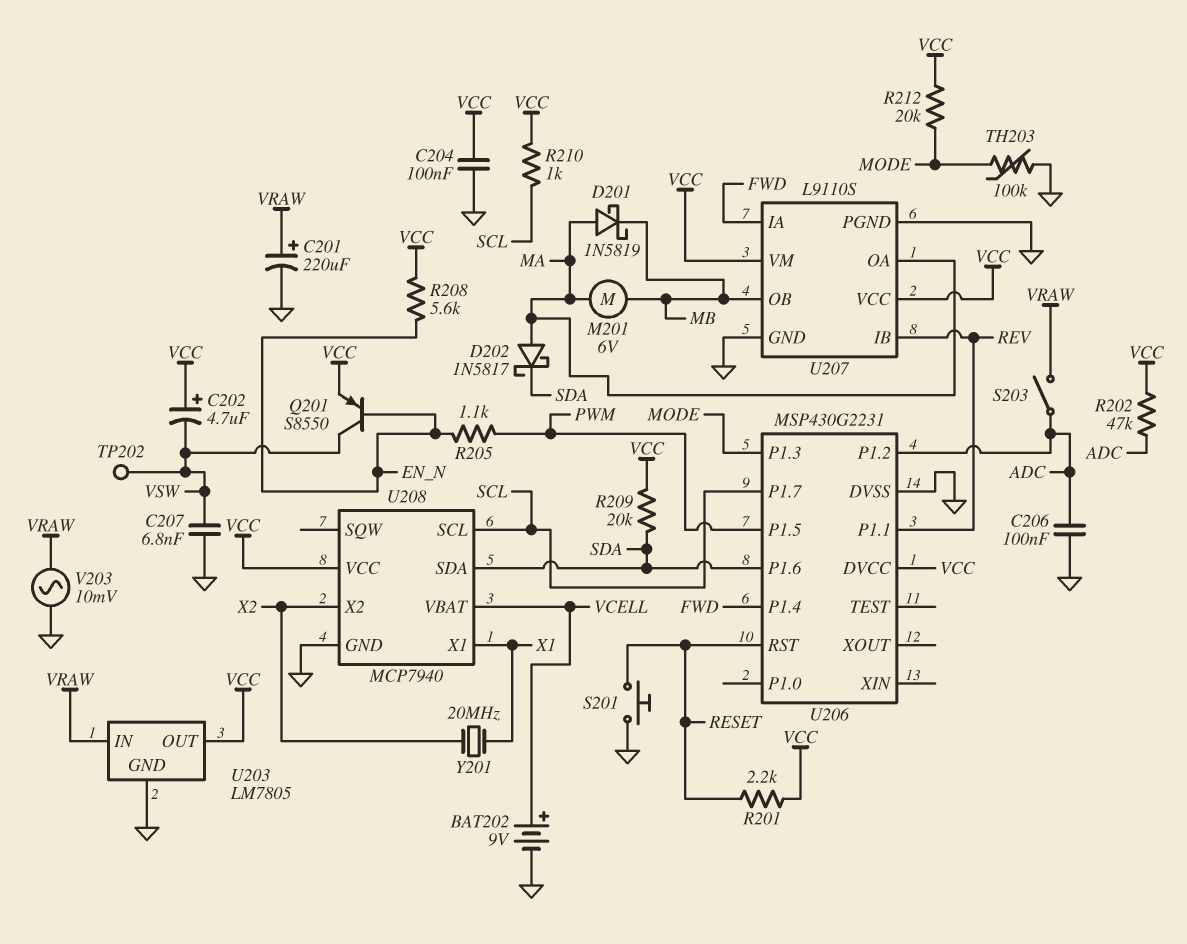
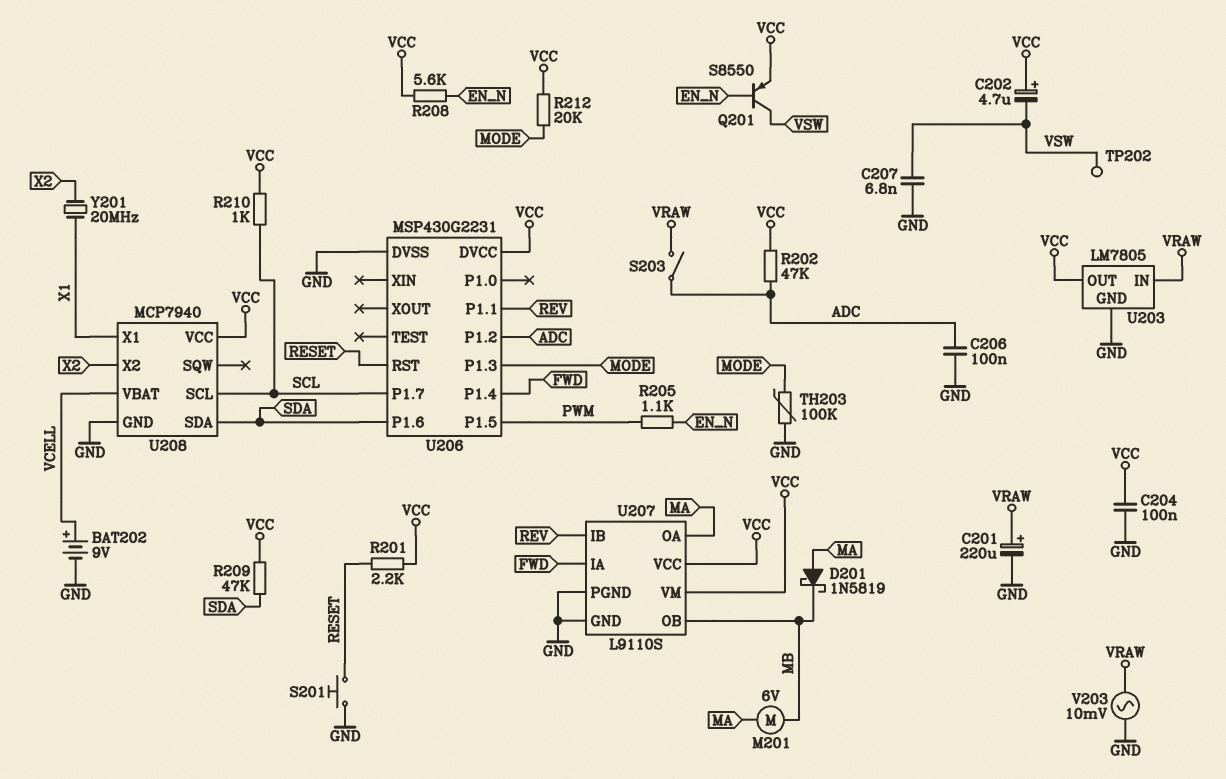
D202: schottky 1N5817 (A MA, K SDA) -> none
R209: 20k (SDA, VCC) -> 47k (SDA, VCC)

